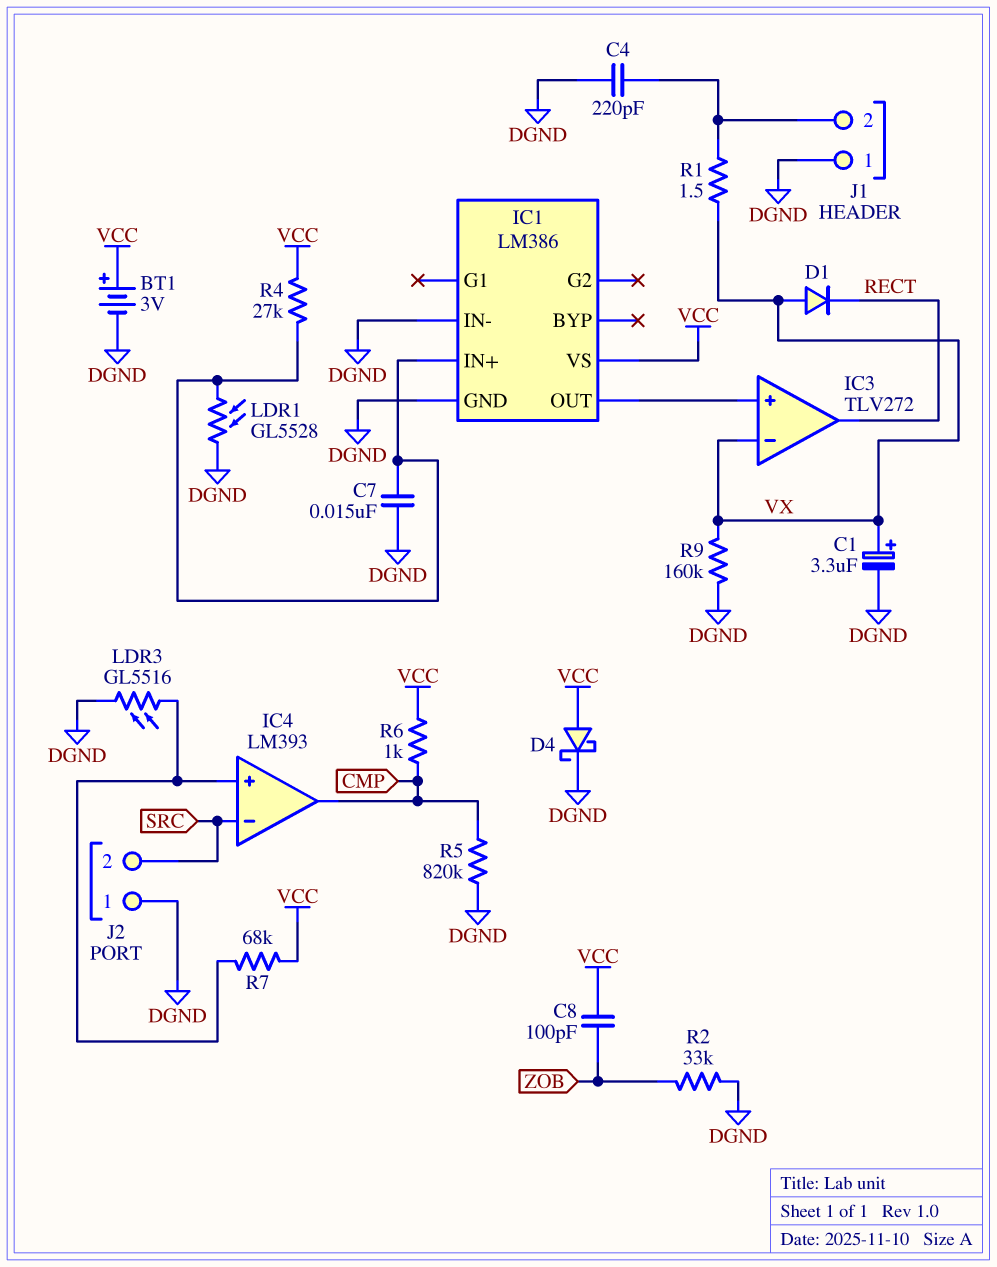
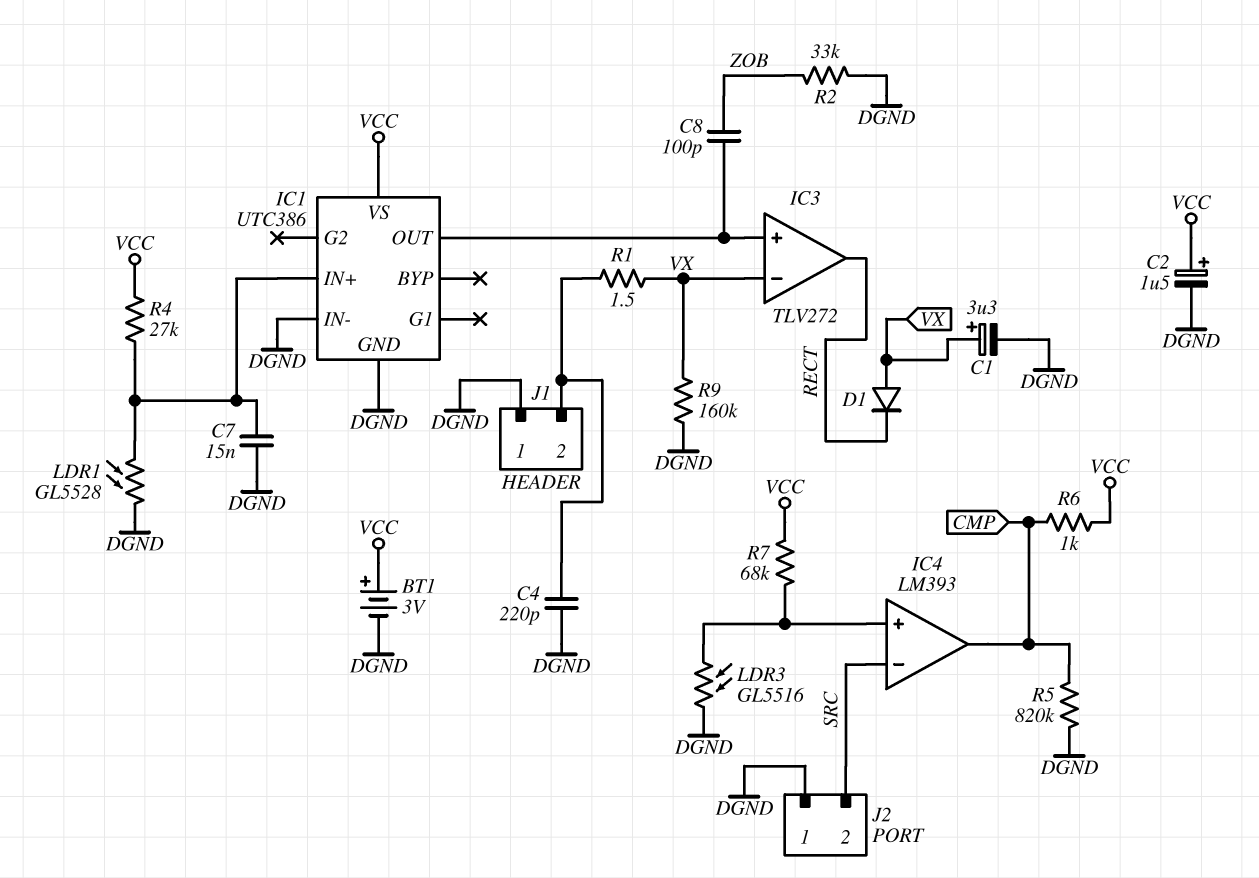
C2: none -> 1.5uF (plus VCC, minus DGND)
C8: 100pF (VCC, ZOB) -> 100pF (IC1/OUT, ZOB)
D4: schottky (A VCC, K DGND) -> none
IC1: LM386 -> UTC386

